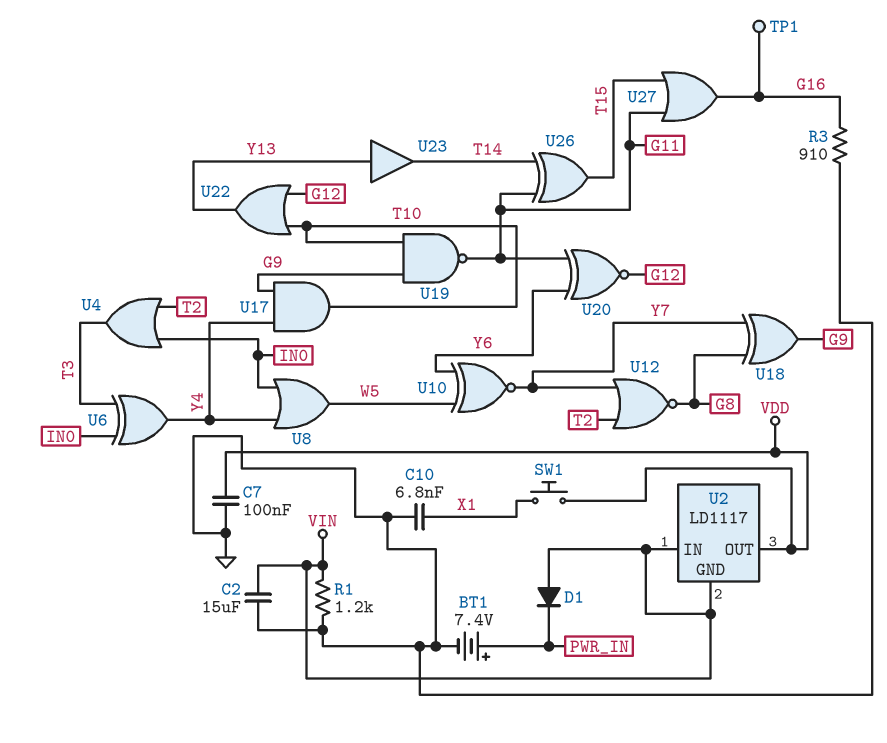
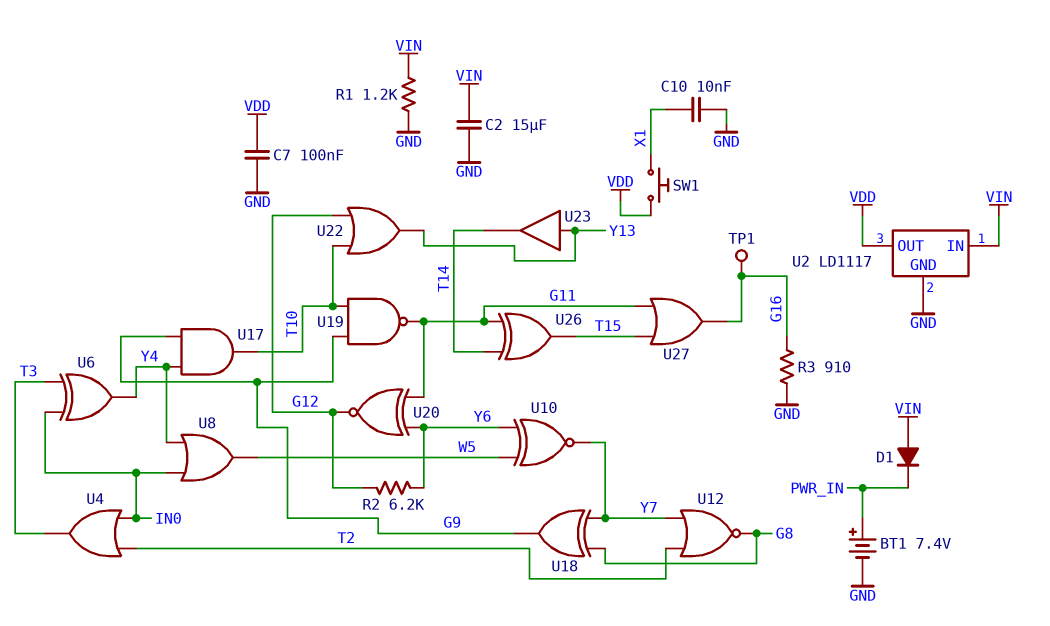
C10: 6.8nF (GND, X1) -> 10nF (GND, X1)
R2: none -> 6.2k (G12, Y6)
U2 pin GND: VIN -> GND

